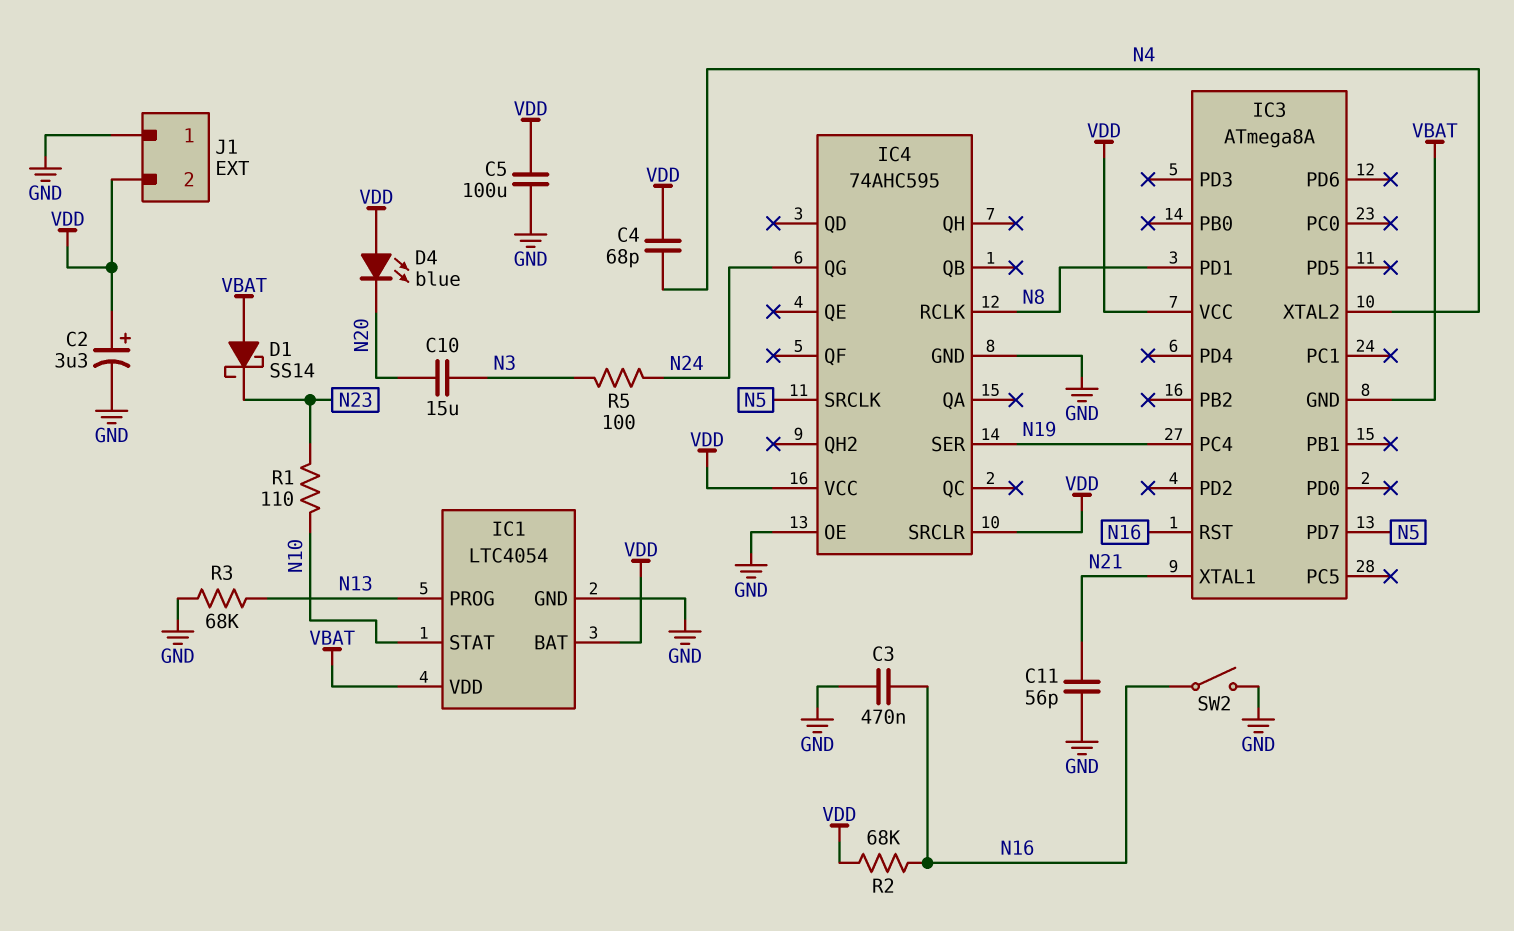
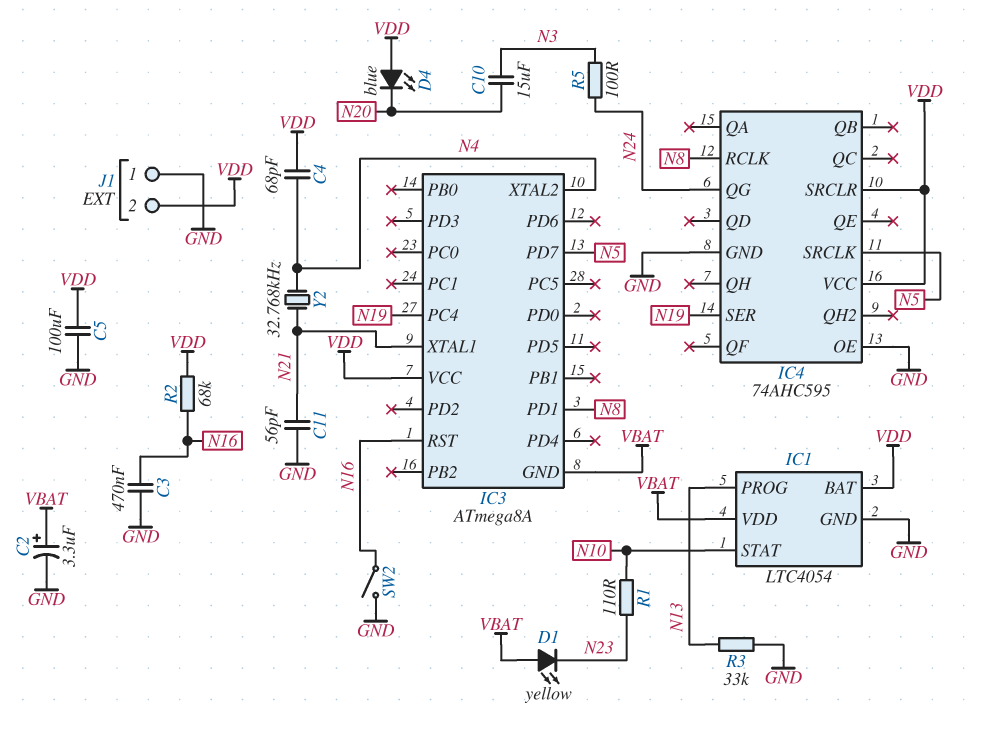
C2: 3.3uF (plus VDD, minus GND) -> 3.3uF (plus VBAT, minus GND)
D1: schottky SS14 (A VBAT, K N23) -> LED yellow (A VBAT, K N23)
R3: 68k (GND, N13) -> 33k (GND, N13)
Y2: none -> 32.768kHz (N4, N21)

